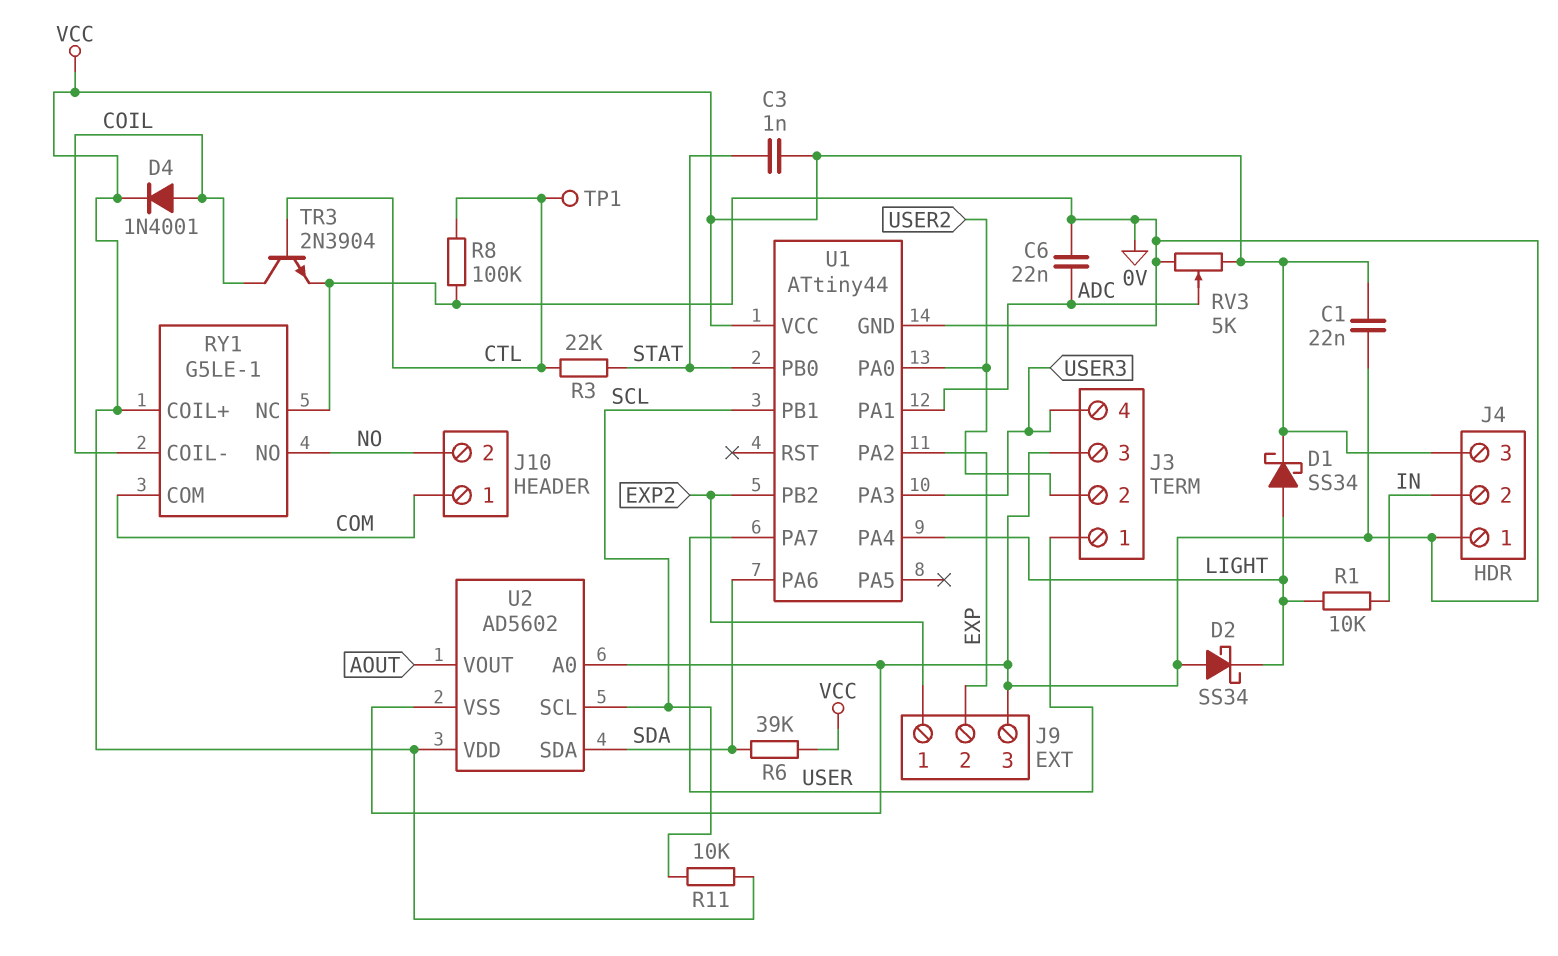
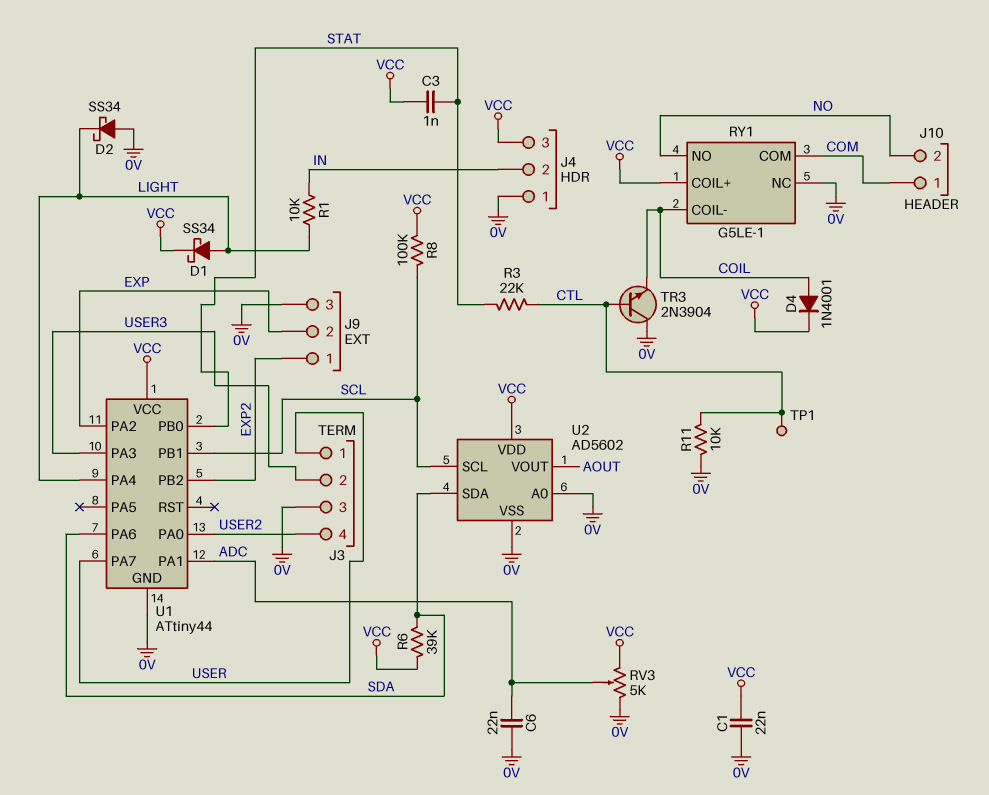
J3 pin 2: USER2 -> USER3
J3 pin 4: USER3 -> USER2
R8: 100k (0V, CTL) -> 100k (SCL, VCC)
R11: 10k (SCL, VCC) -> 10k (0V, CTL)
TR3: NPN 2N3904 (B CTL, C COIL, E 0V) -> NPN 2N3904 (B CTL, C 0V, E COIL)

